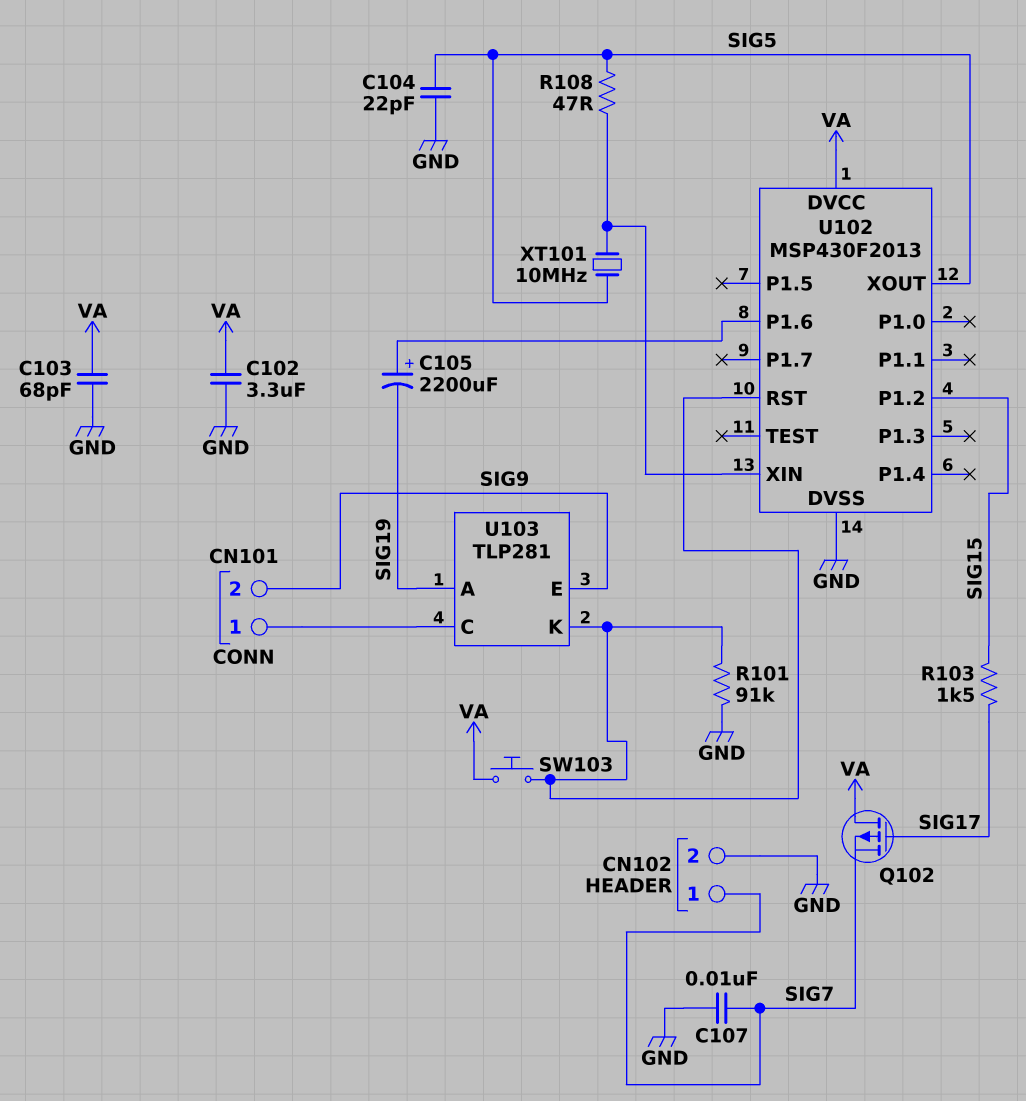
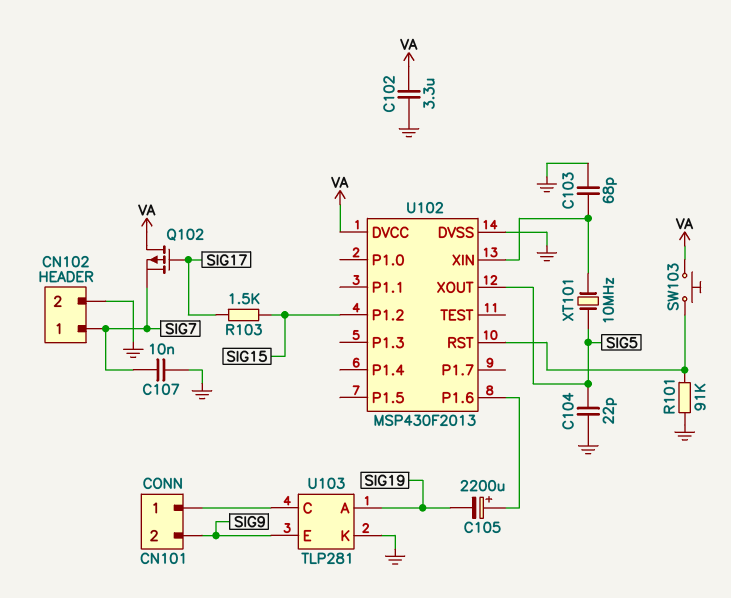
C103: 68pF (GND, VA) -> 68pF (GND, U102/XIN)
R108: 47 (SIG5, U102/XIN) -> none
U103 pin K: U102/RST -> GND

